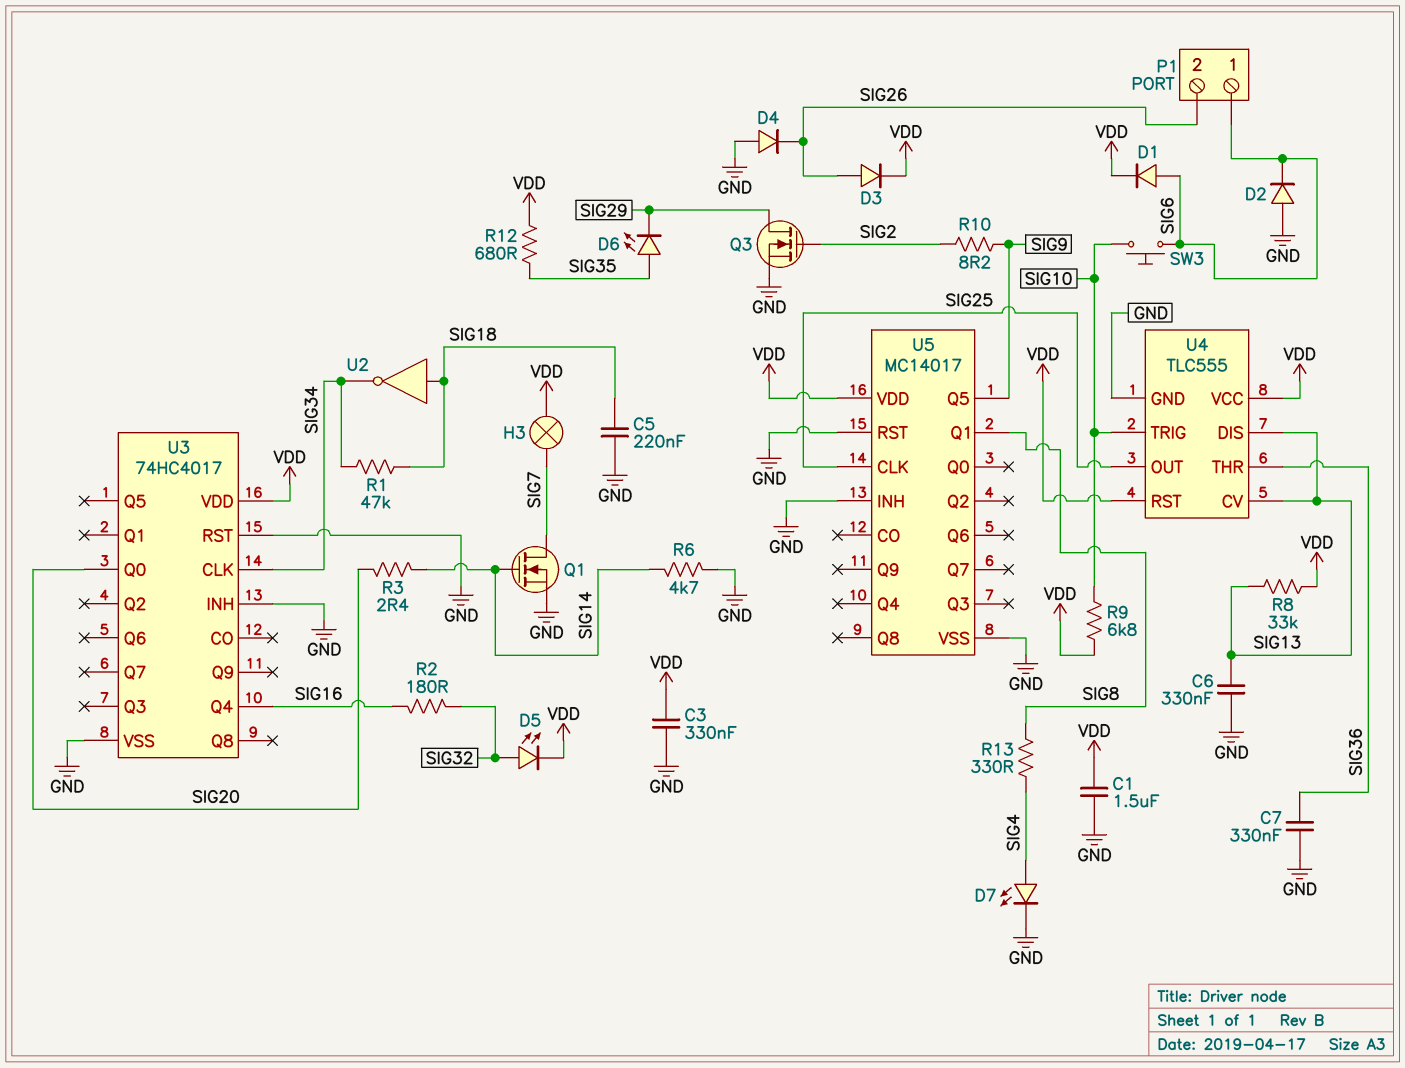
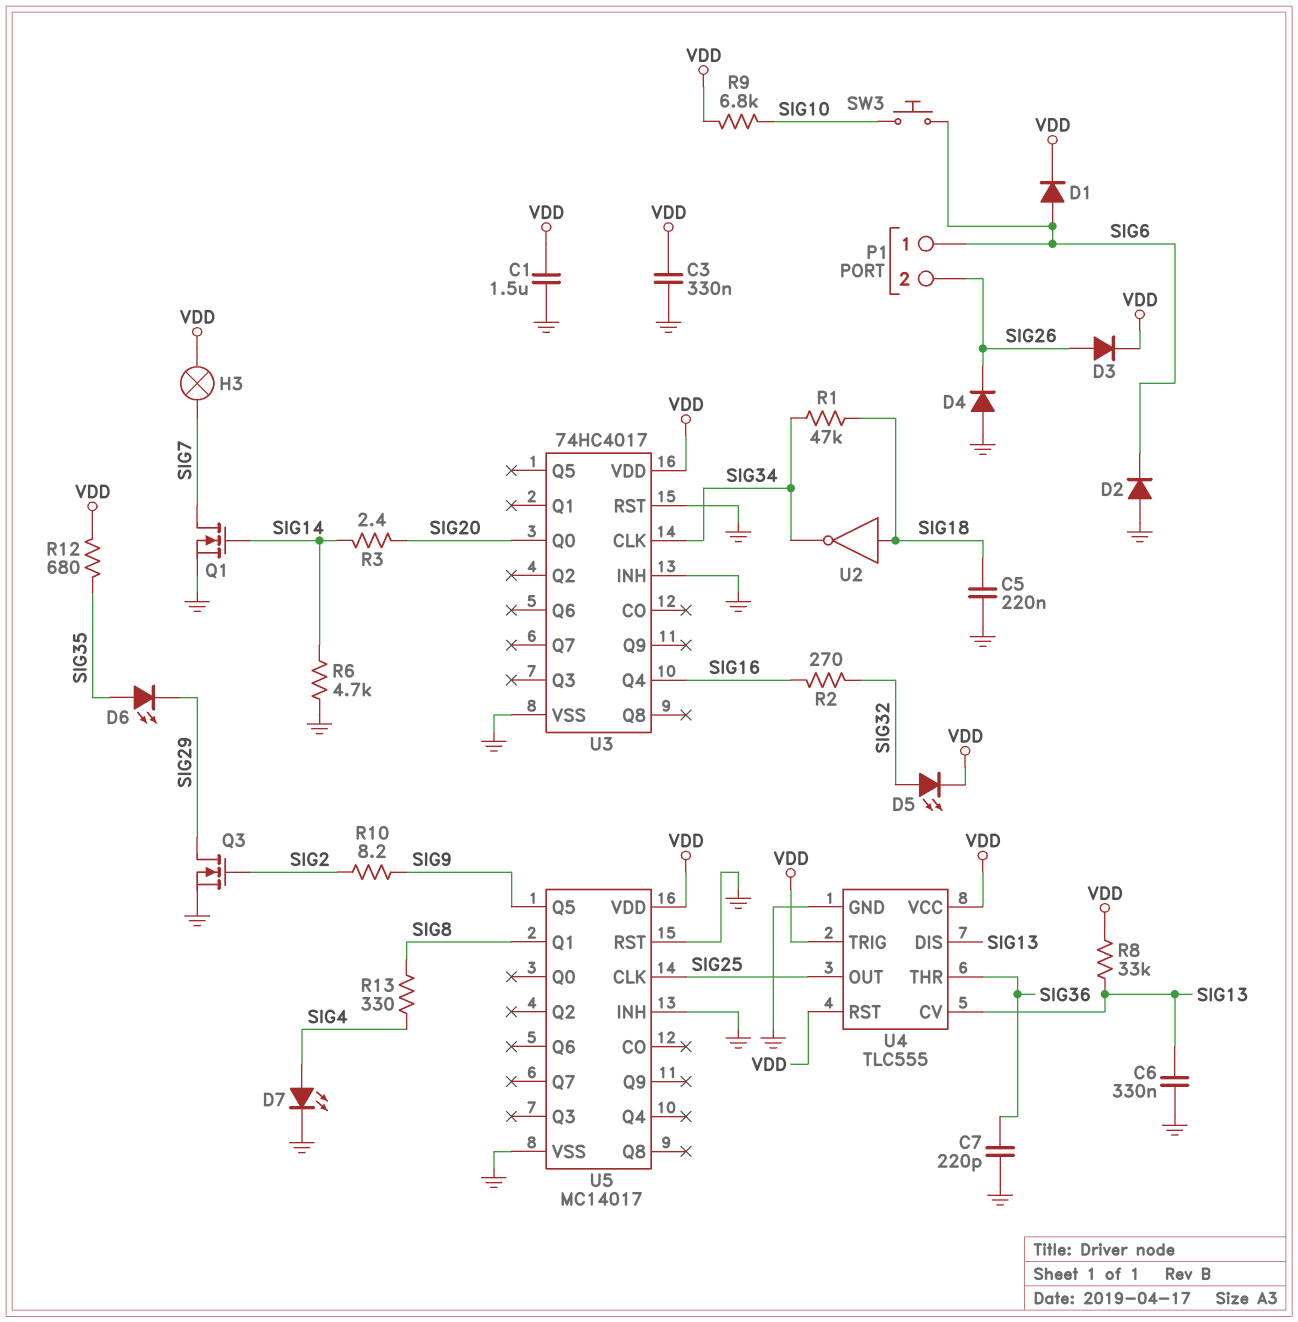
C7: 330nF (GND, SIG36) -> 220pF (GND, SIG36)
R2: 180 (SIG16, SIG32) -> 270 (SIG16, SIG32)
U4 pin TRIG: SIG10 -> VDD

